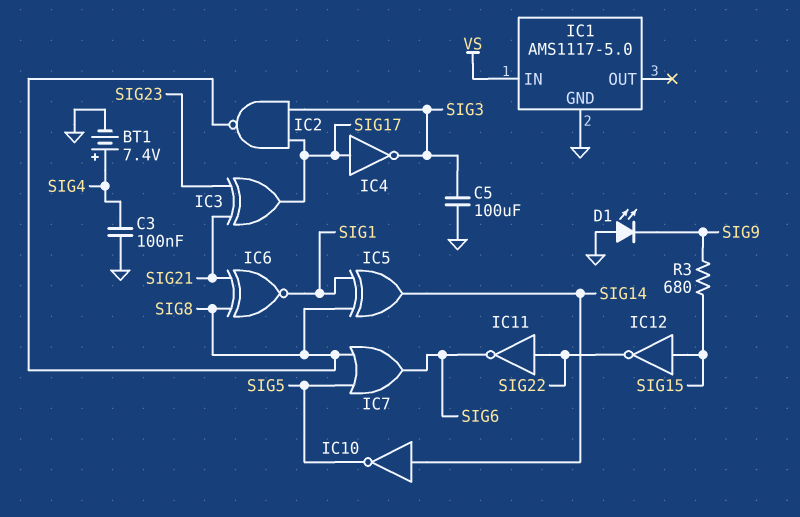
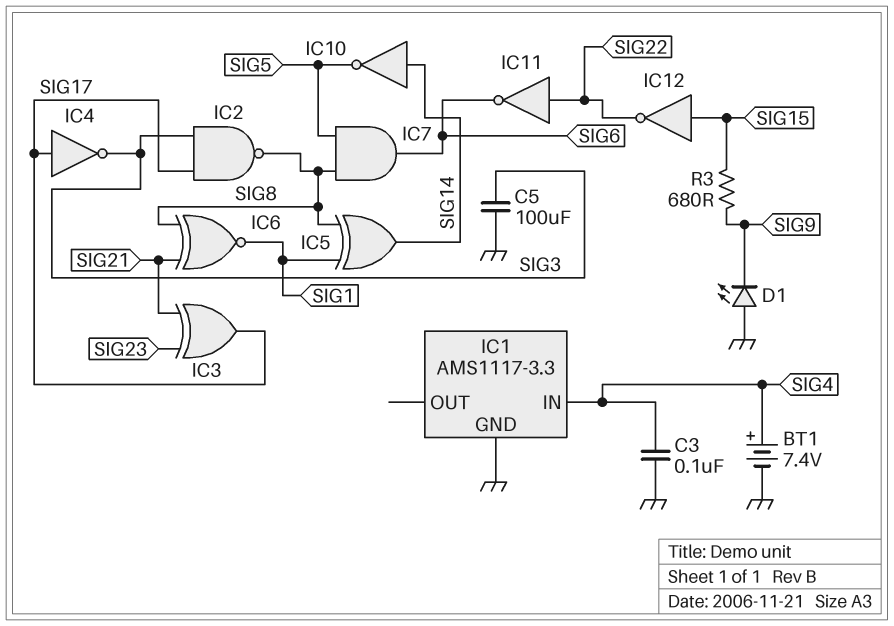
IC1: AMS1117-5.0 -> AMS1117-3.3
IC1 pin IN: VS -> SIG4
IC7: OR (in SIG5, in SIG8, out SIG6) -> AND (in SIG5, in SIG8, out SIG6)

